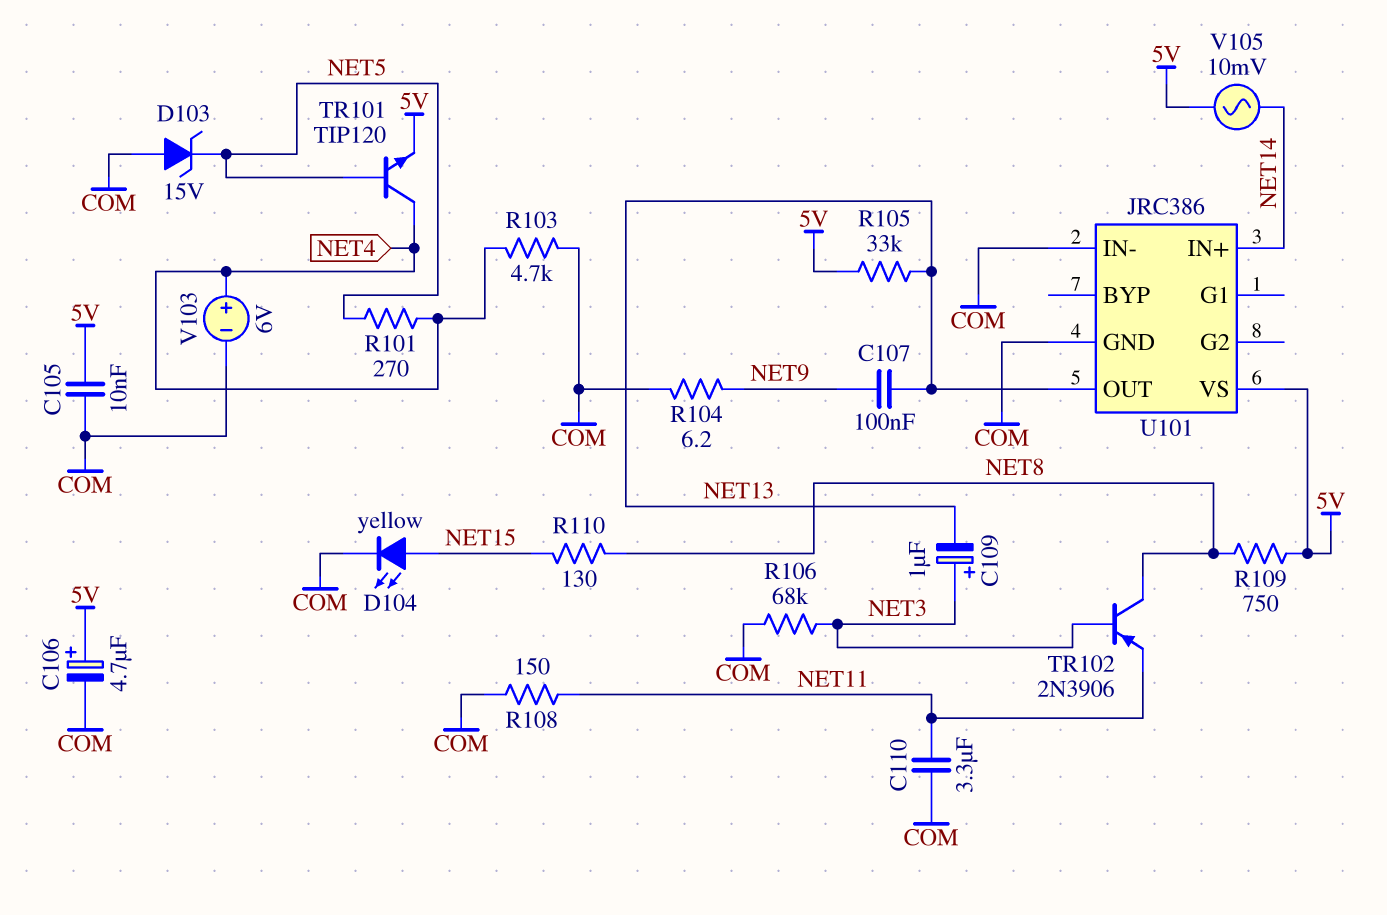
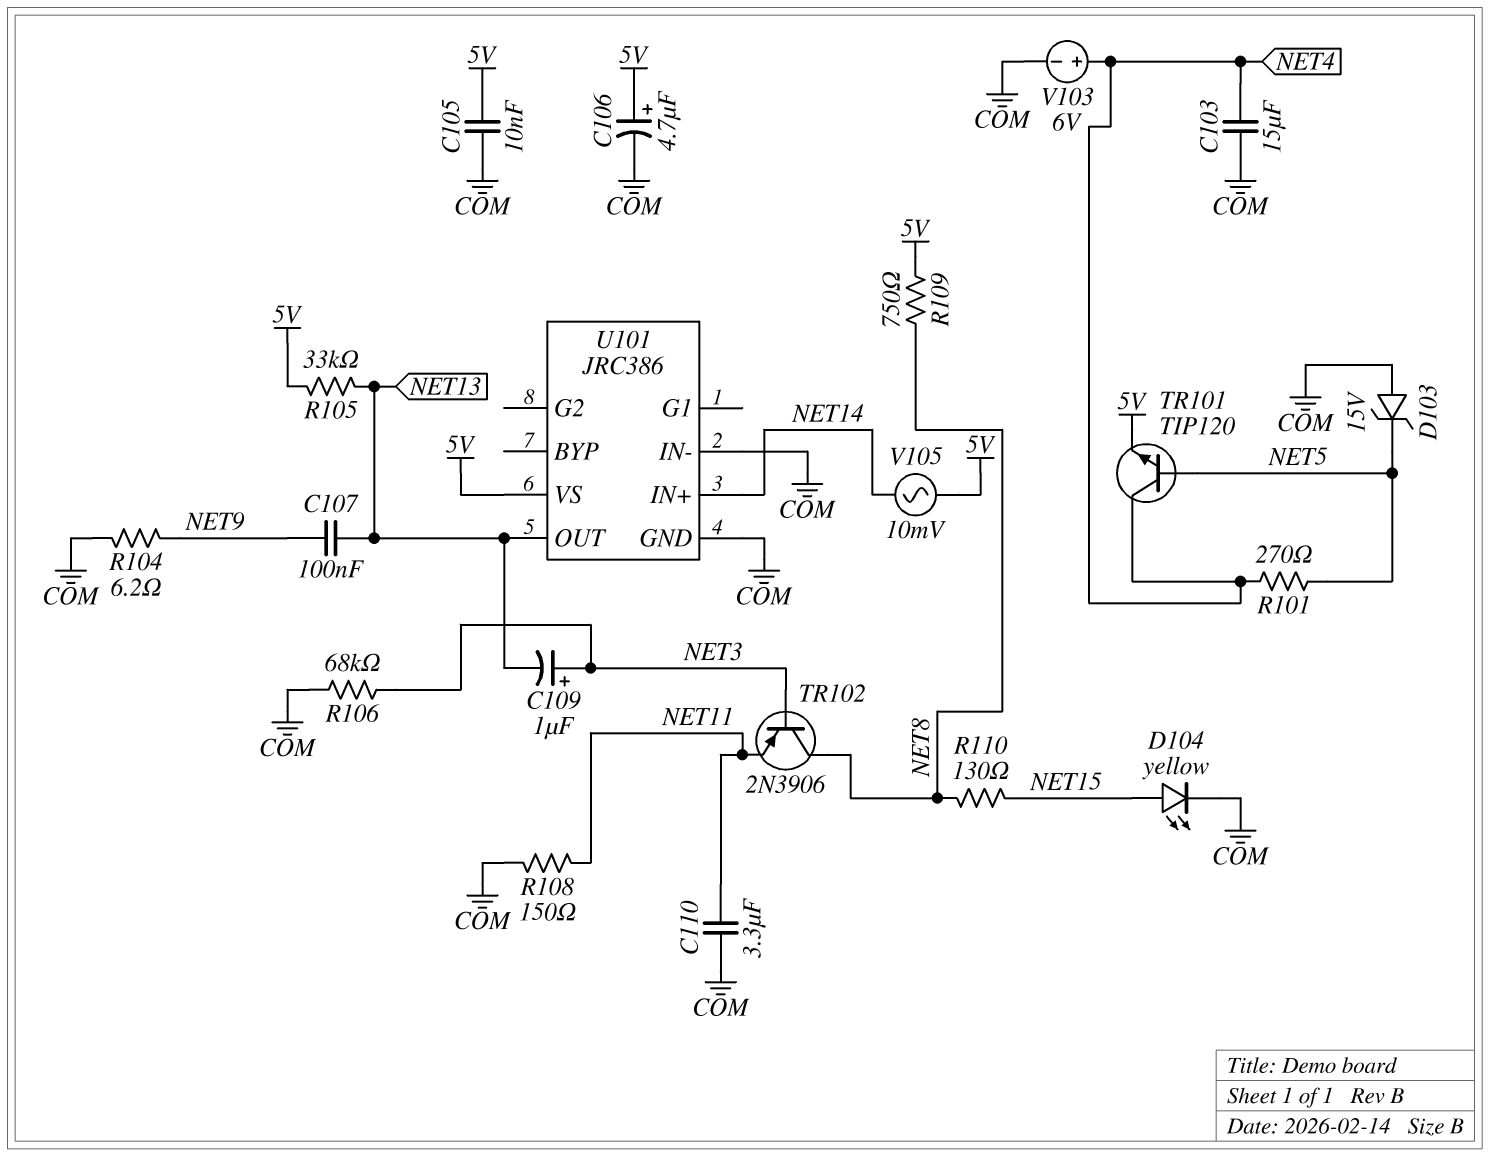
C103: none -> 15uF (COM, NET4)
R103: 4.7k (COM, NET4) -> none

